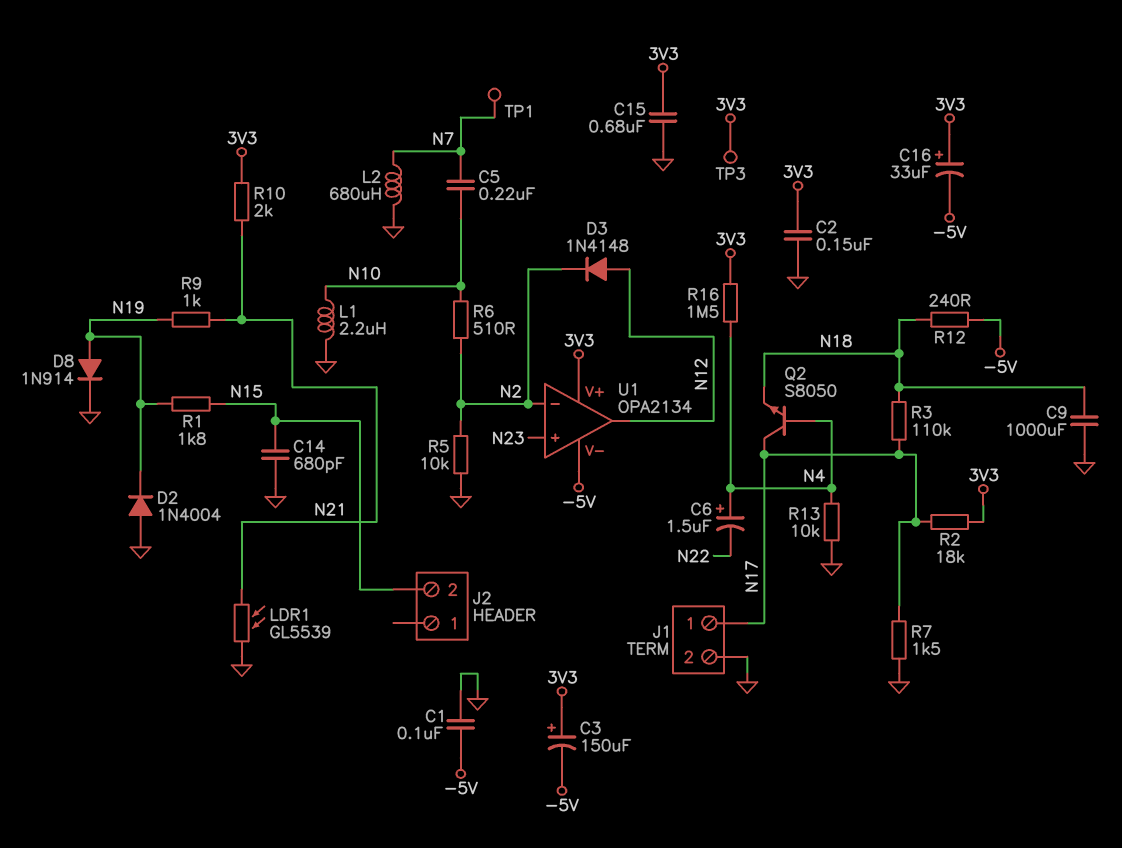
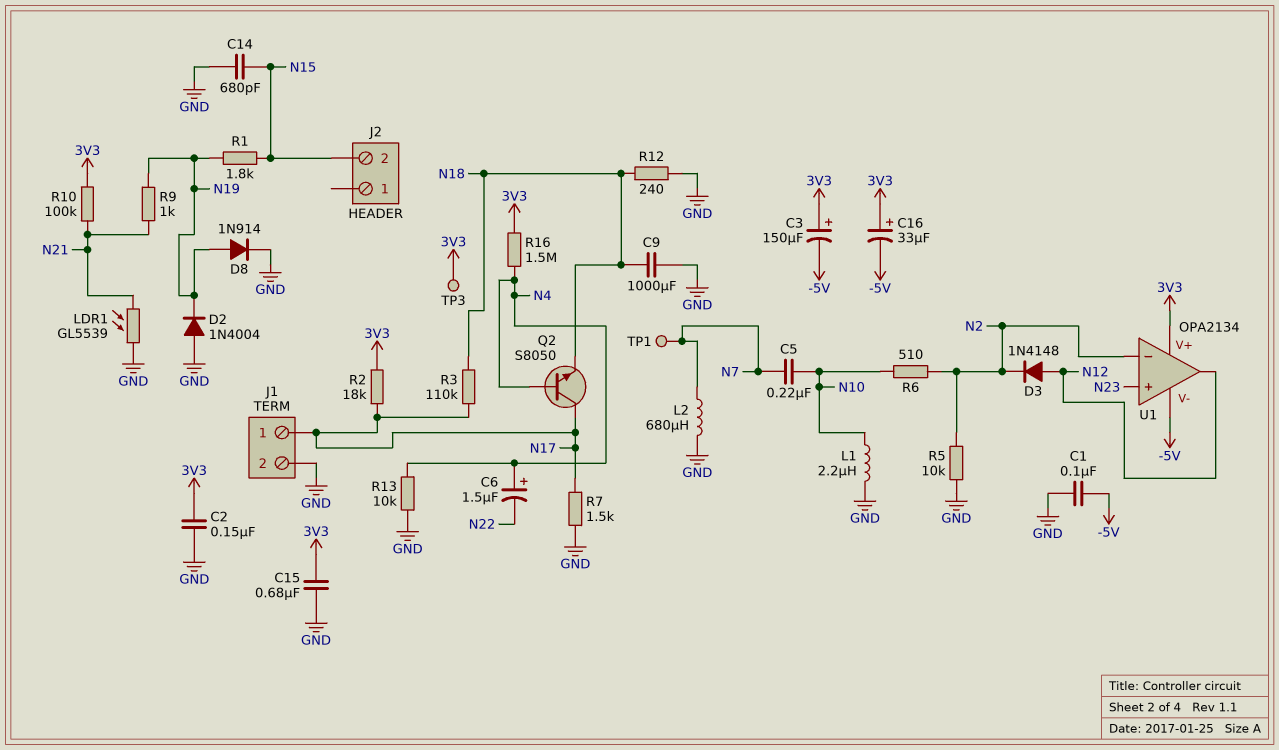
R10: 2k (3V3, N21) -> 100k (3V3, N21)
R12: 240 (-5V, N18) -> 240 (GND, N18)

